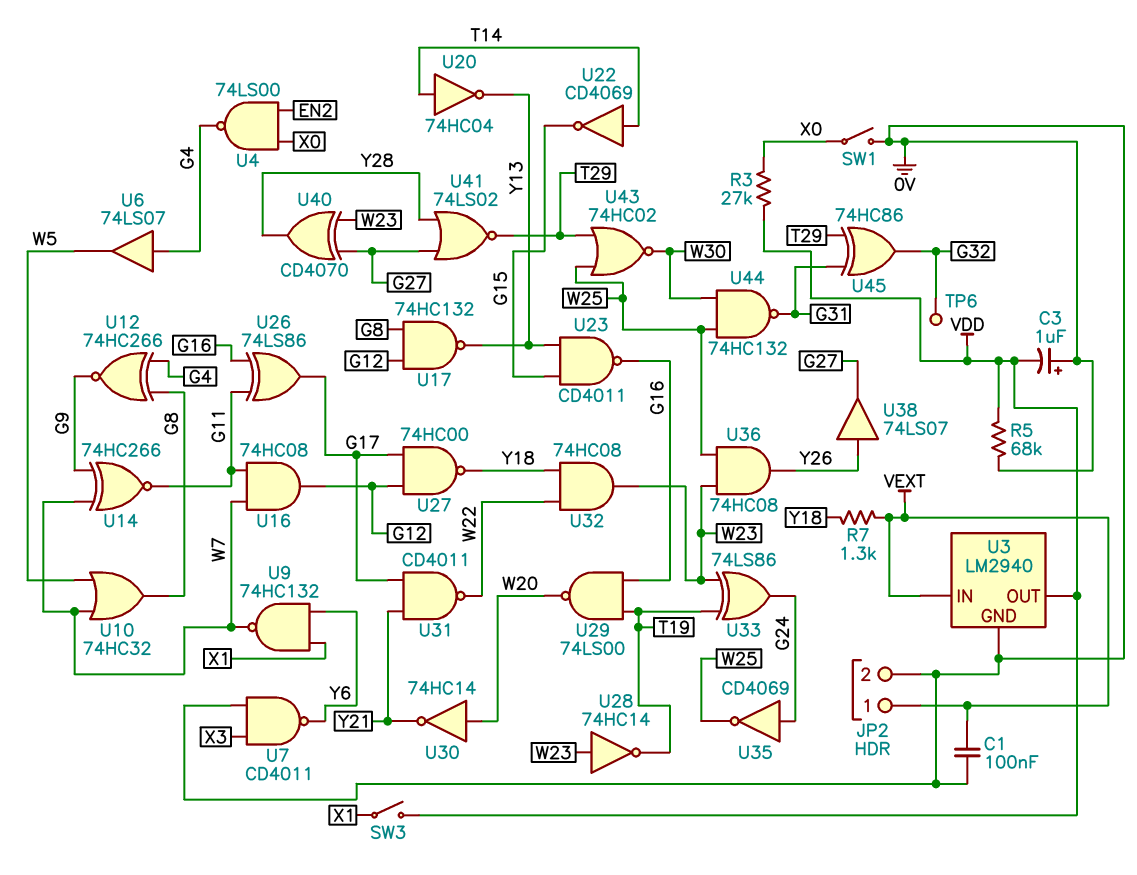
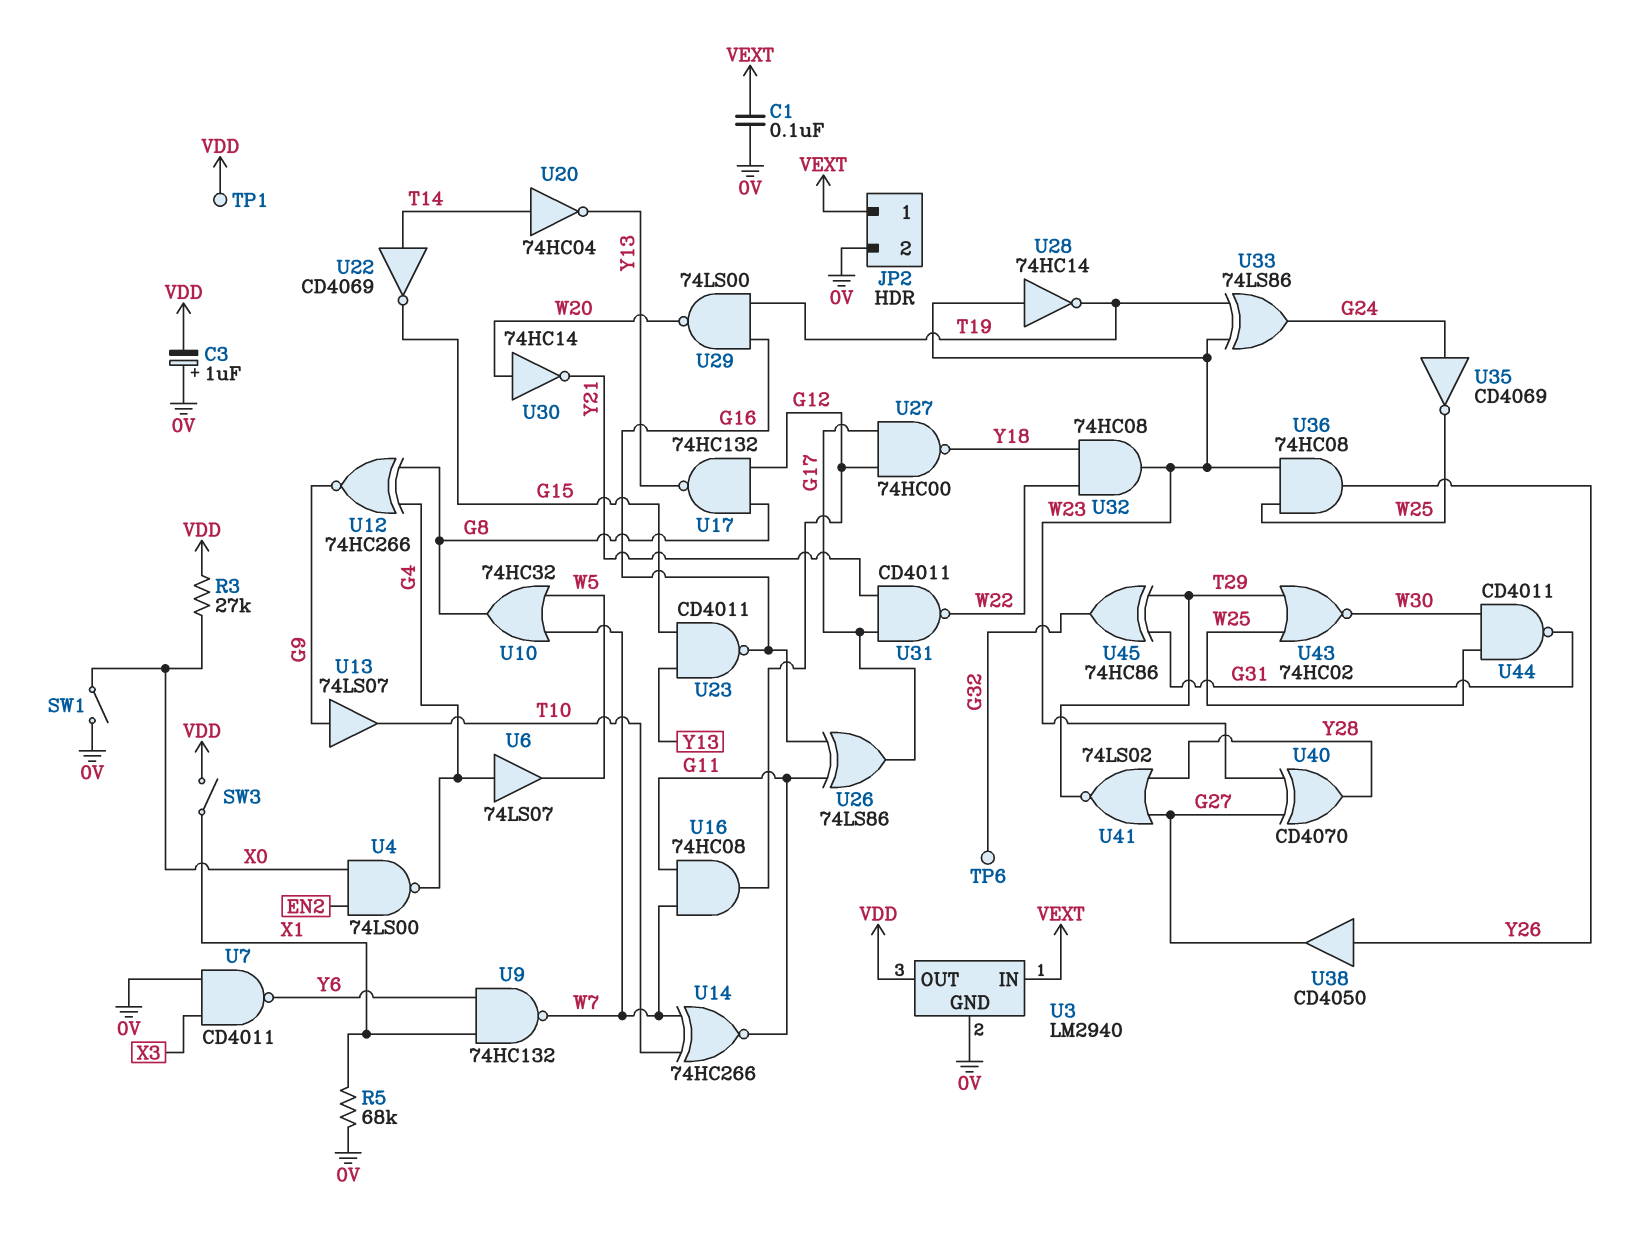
R5: 68k (0V, VDD) -> 68k (0V, X1)
R7: 1.3k (VEXT, Y18) -> none
TP1: none -> test point (VDD)
U13: none -> buffer 74LS07 (in G9, out T10)
U14: XNOR 74HC266 (in G9, in W7, out G11) -> XNOR 74HC266 (in T10, in W7, out G11)
U38: buffer 74LS07 (in Y26, out G27) -> buffer CD4050 (in Y26, out G27)
U44: NAND 74HC132 (in W25, in W30, out G31) -> NAND CD4011 (in W25, in W30, out G31)

